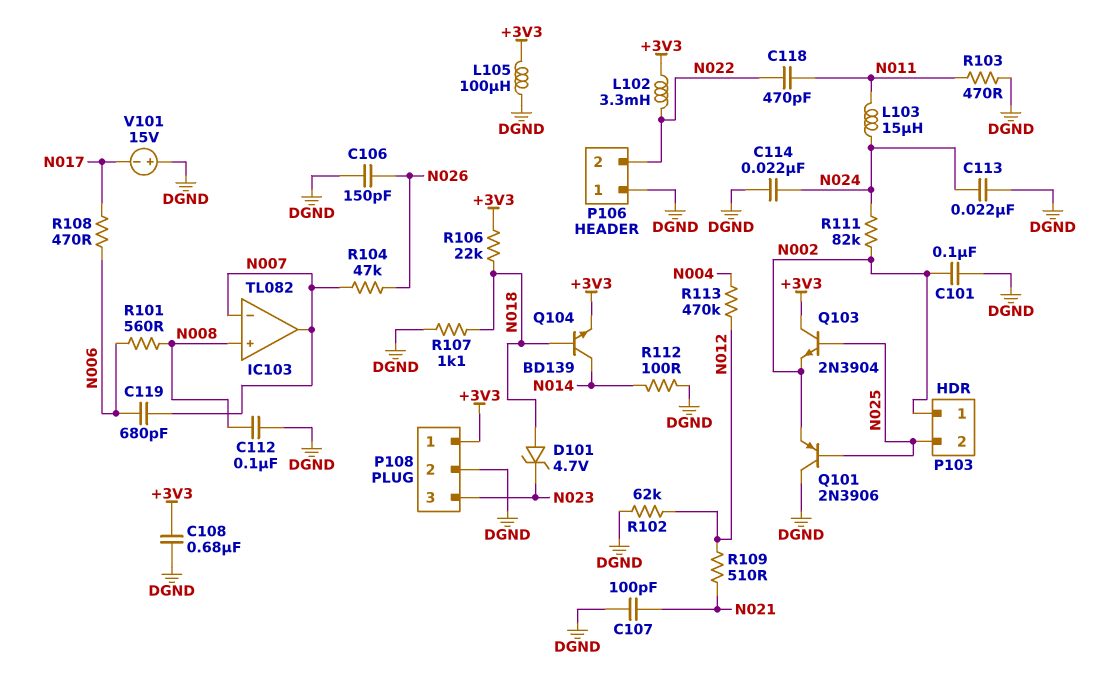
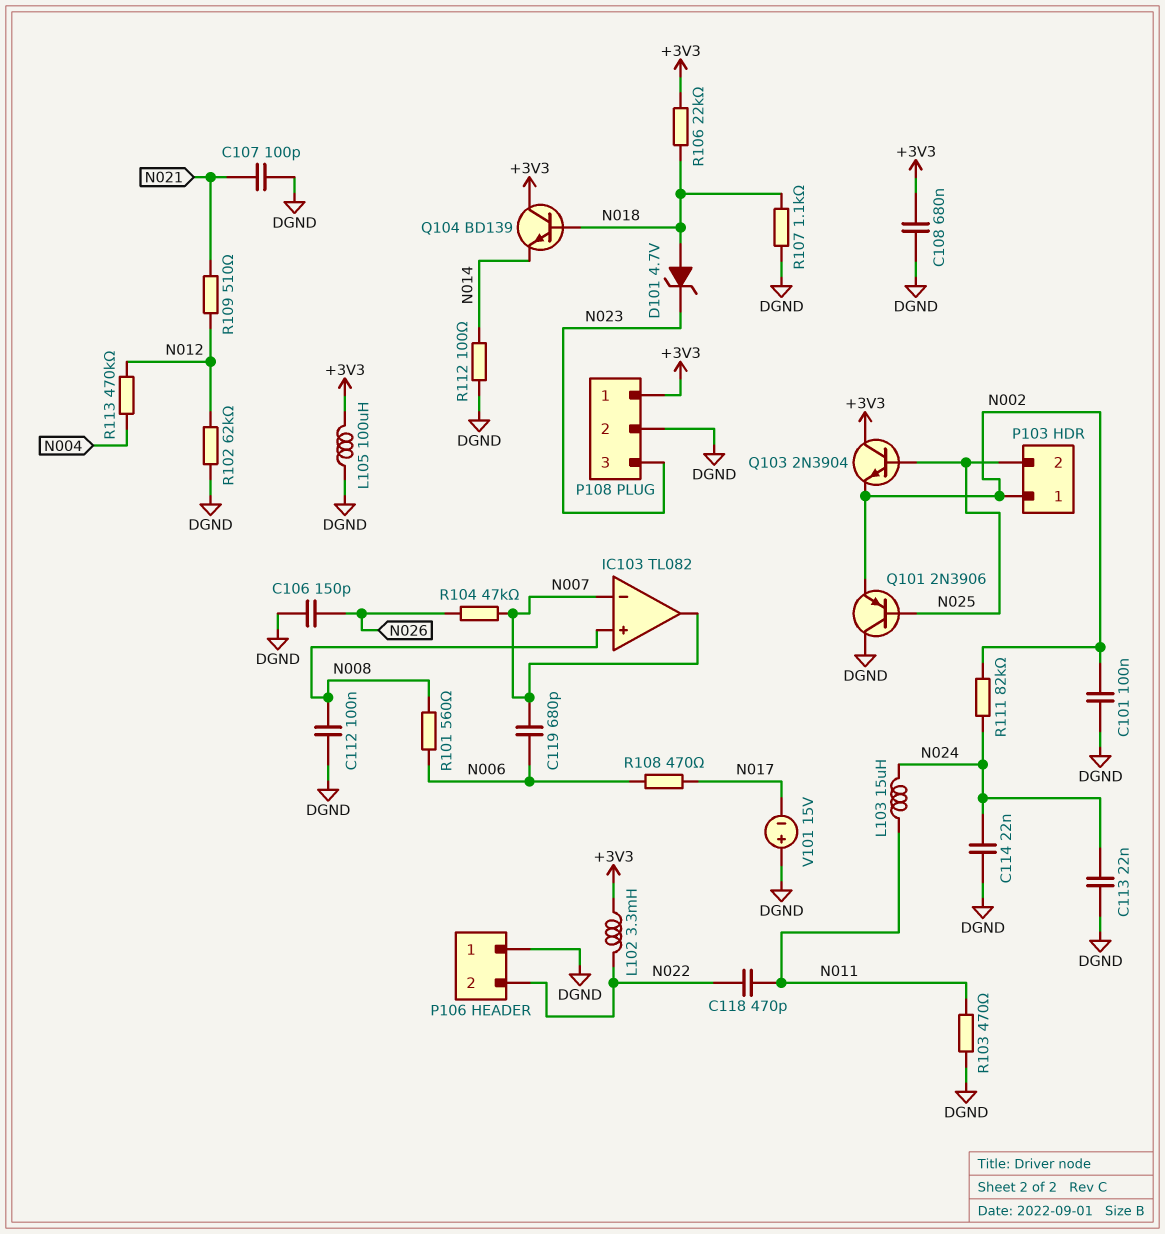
Q104: NPN BD139 (B N018, C N014, E +3V3) -> NPN BD139 (B N018, C +3V3, E N014)

